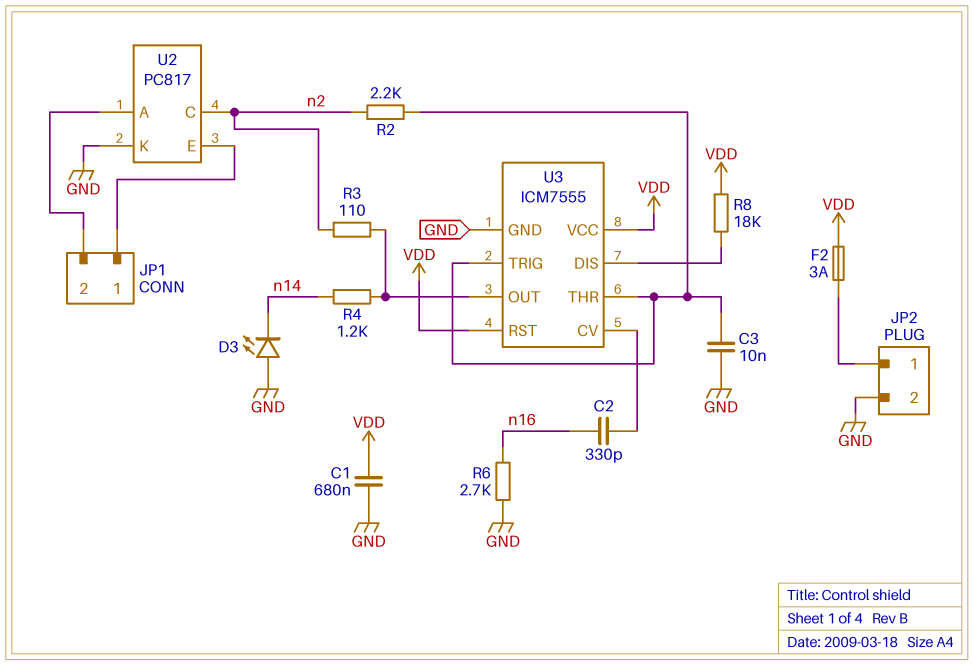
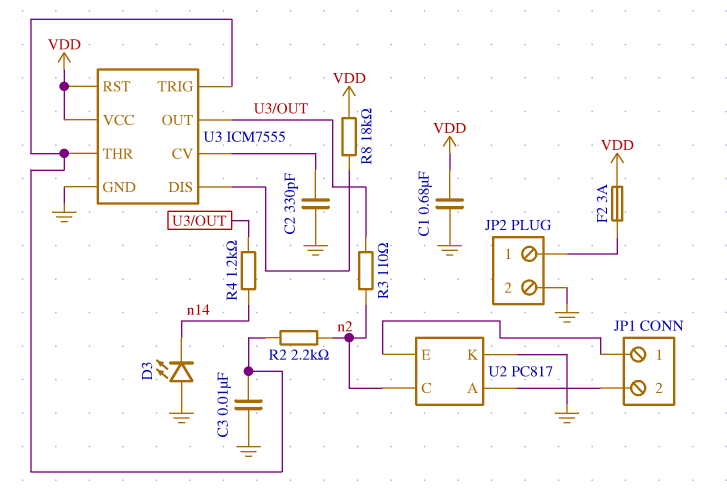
C2: 330pF (U3/CV, n16) -> 330pF (GND, U3/CV)
R6: 2.7k (GND, n16) -> none

